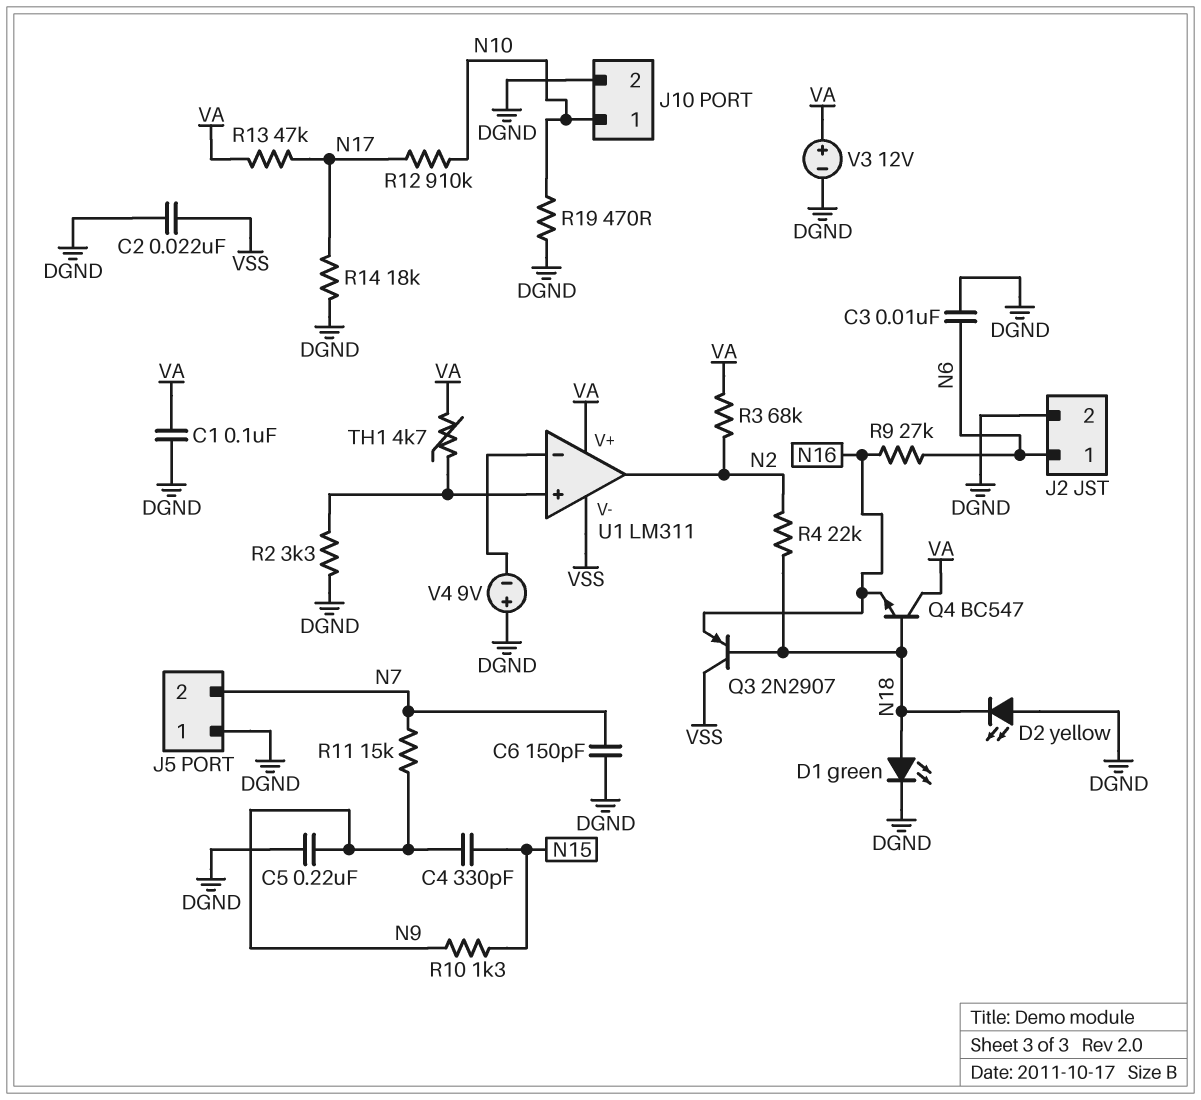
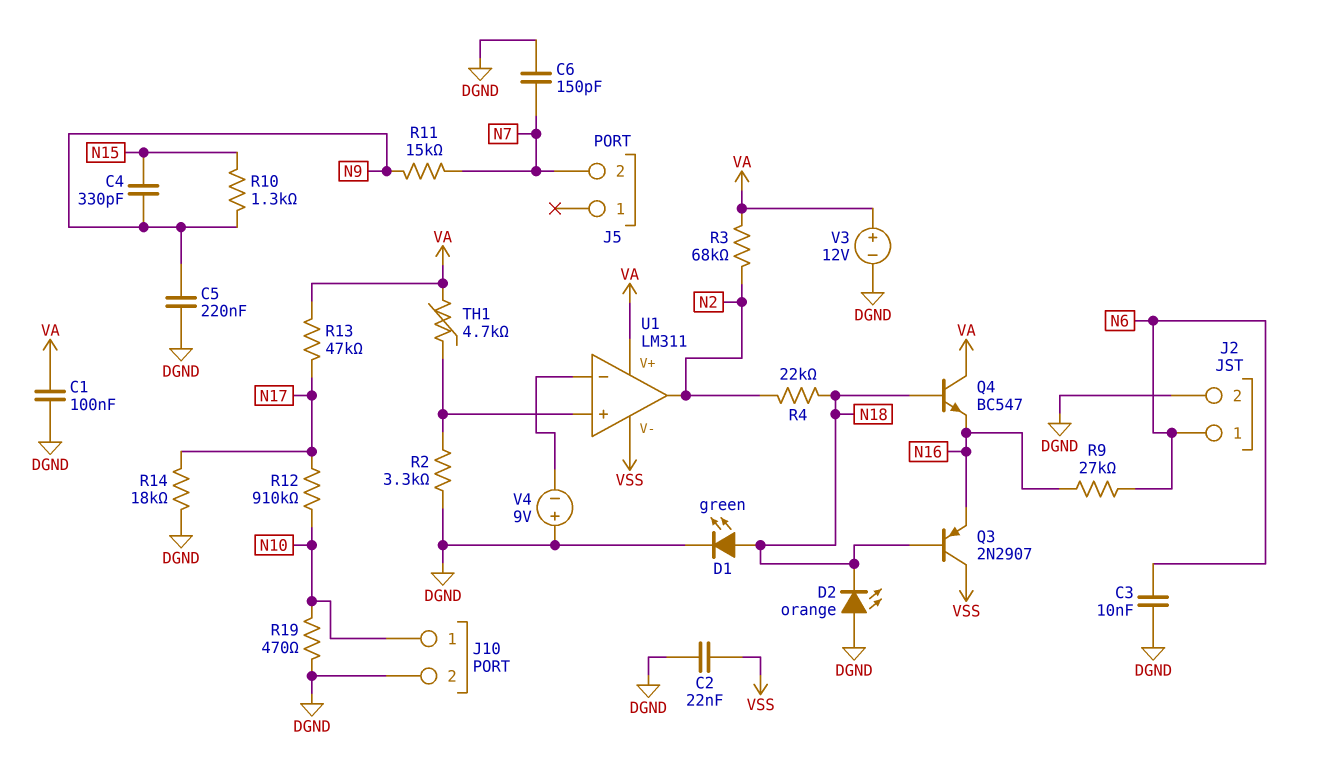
D2: LED yellow (A DGND, K N18) -> LED orange (A DGND, K N18)
J5 pin 1: DGND -> none

